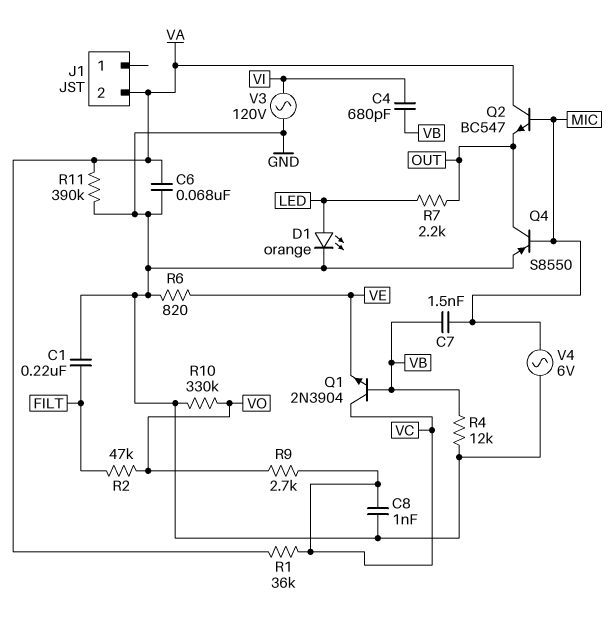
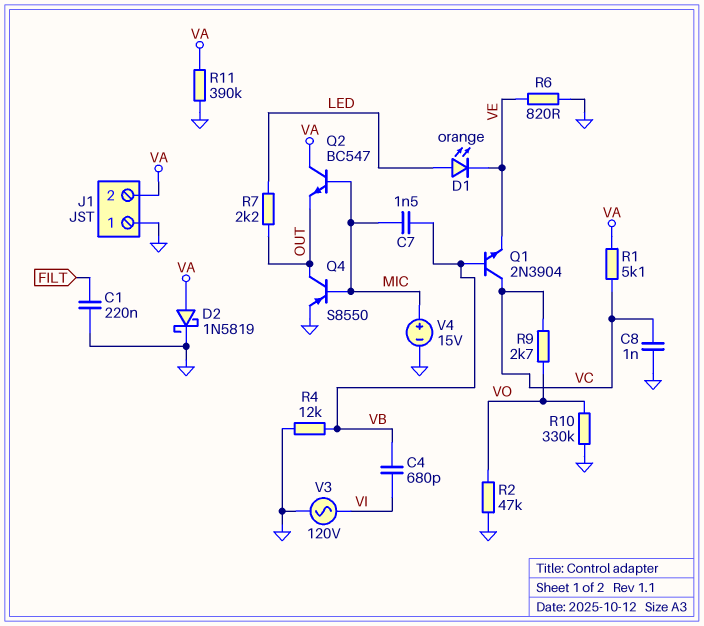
C6: 68nF (GND, VA) -> none
D1: LED orange (A LED, K GND) -> LED orange (A LED, K VE)
D2: none -> schottky 1N5819 (A VA, K GND)
J1 pin 1: none -> GND
R1: 36k (VA, VC) -> 5.1k (VA, VC)
R2: 47k (FILT, VO) -> 47k (GND, VO)
V4: AC 6V (GND, MIC) -> 15V (plus MIC, minus GND)

